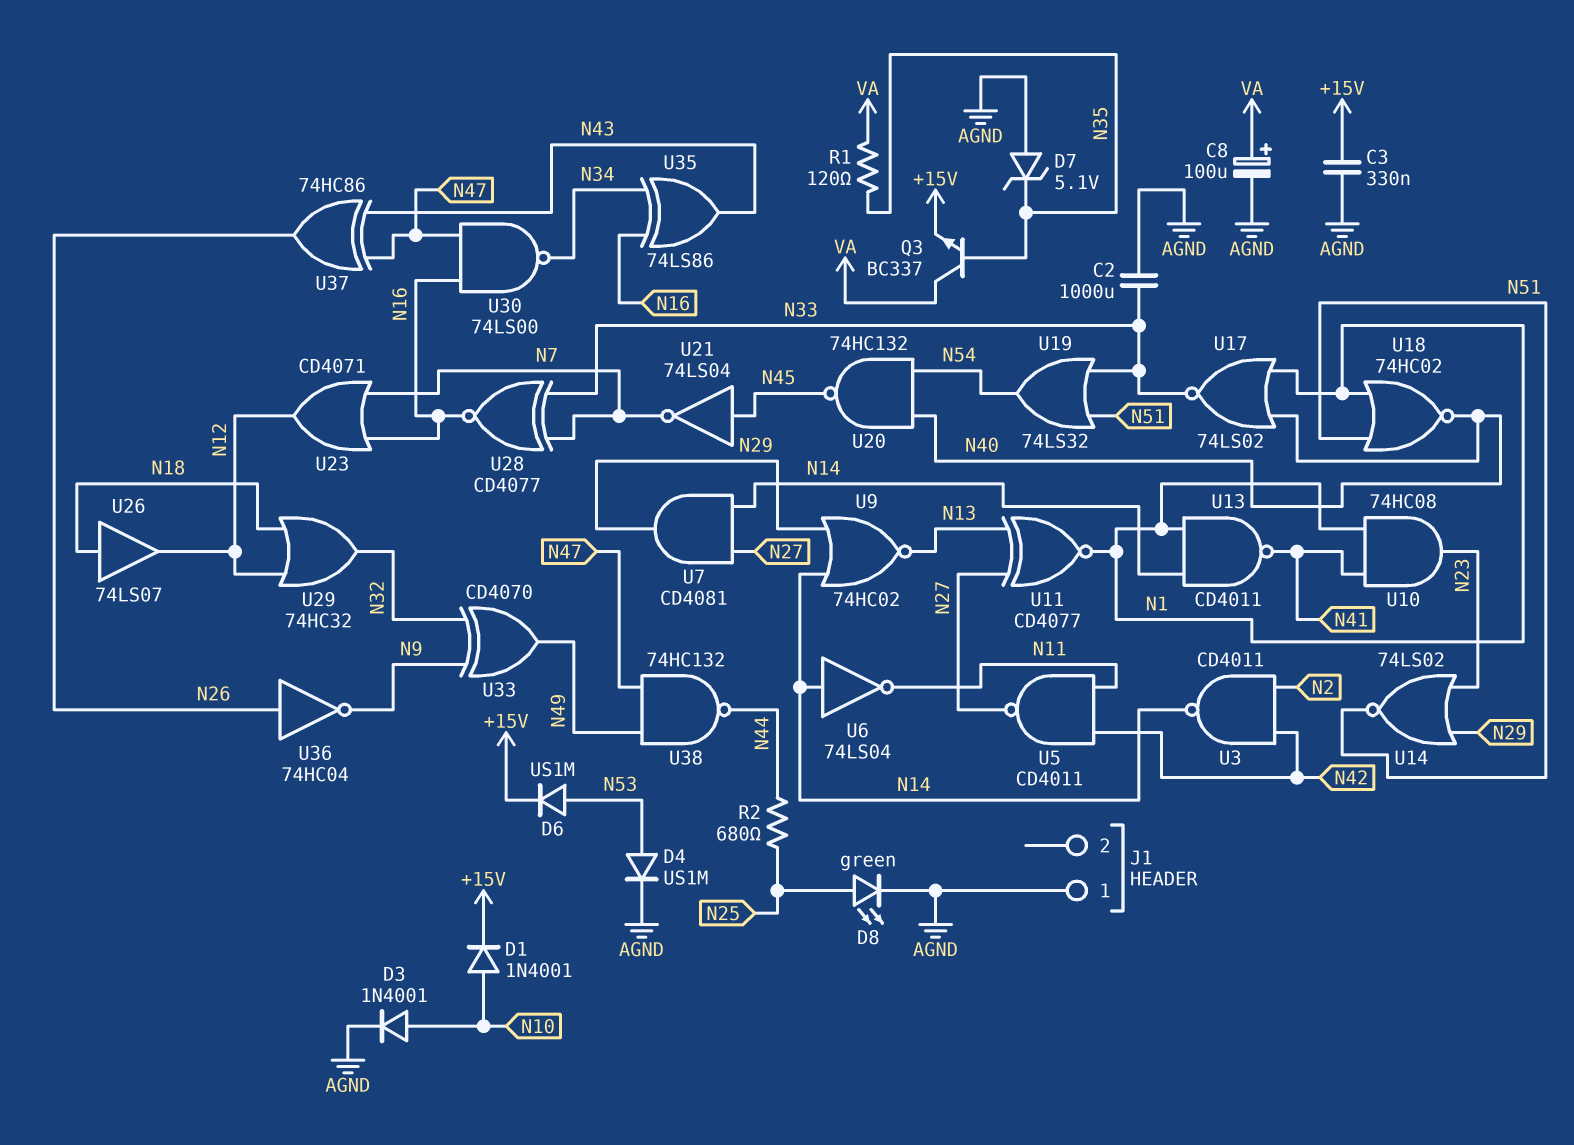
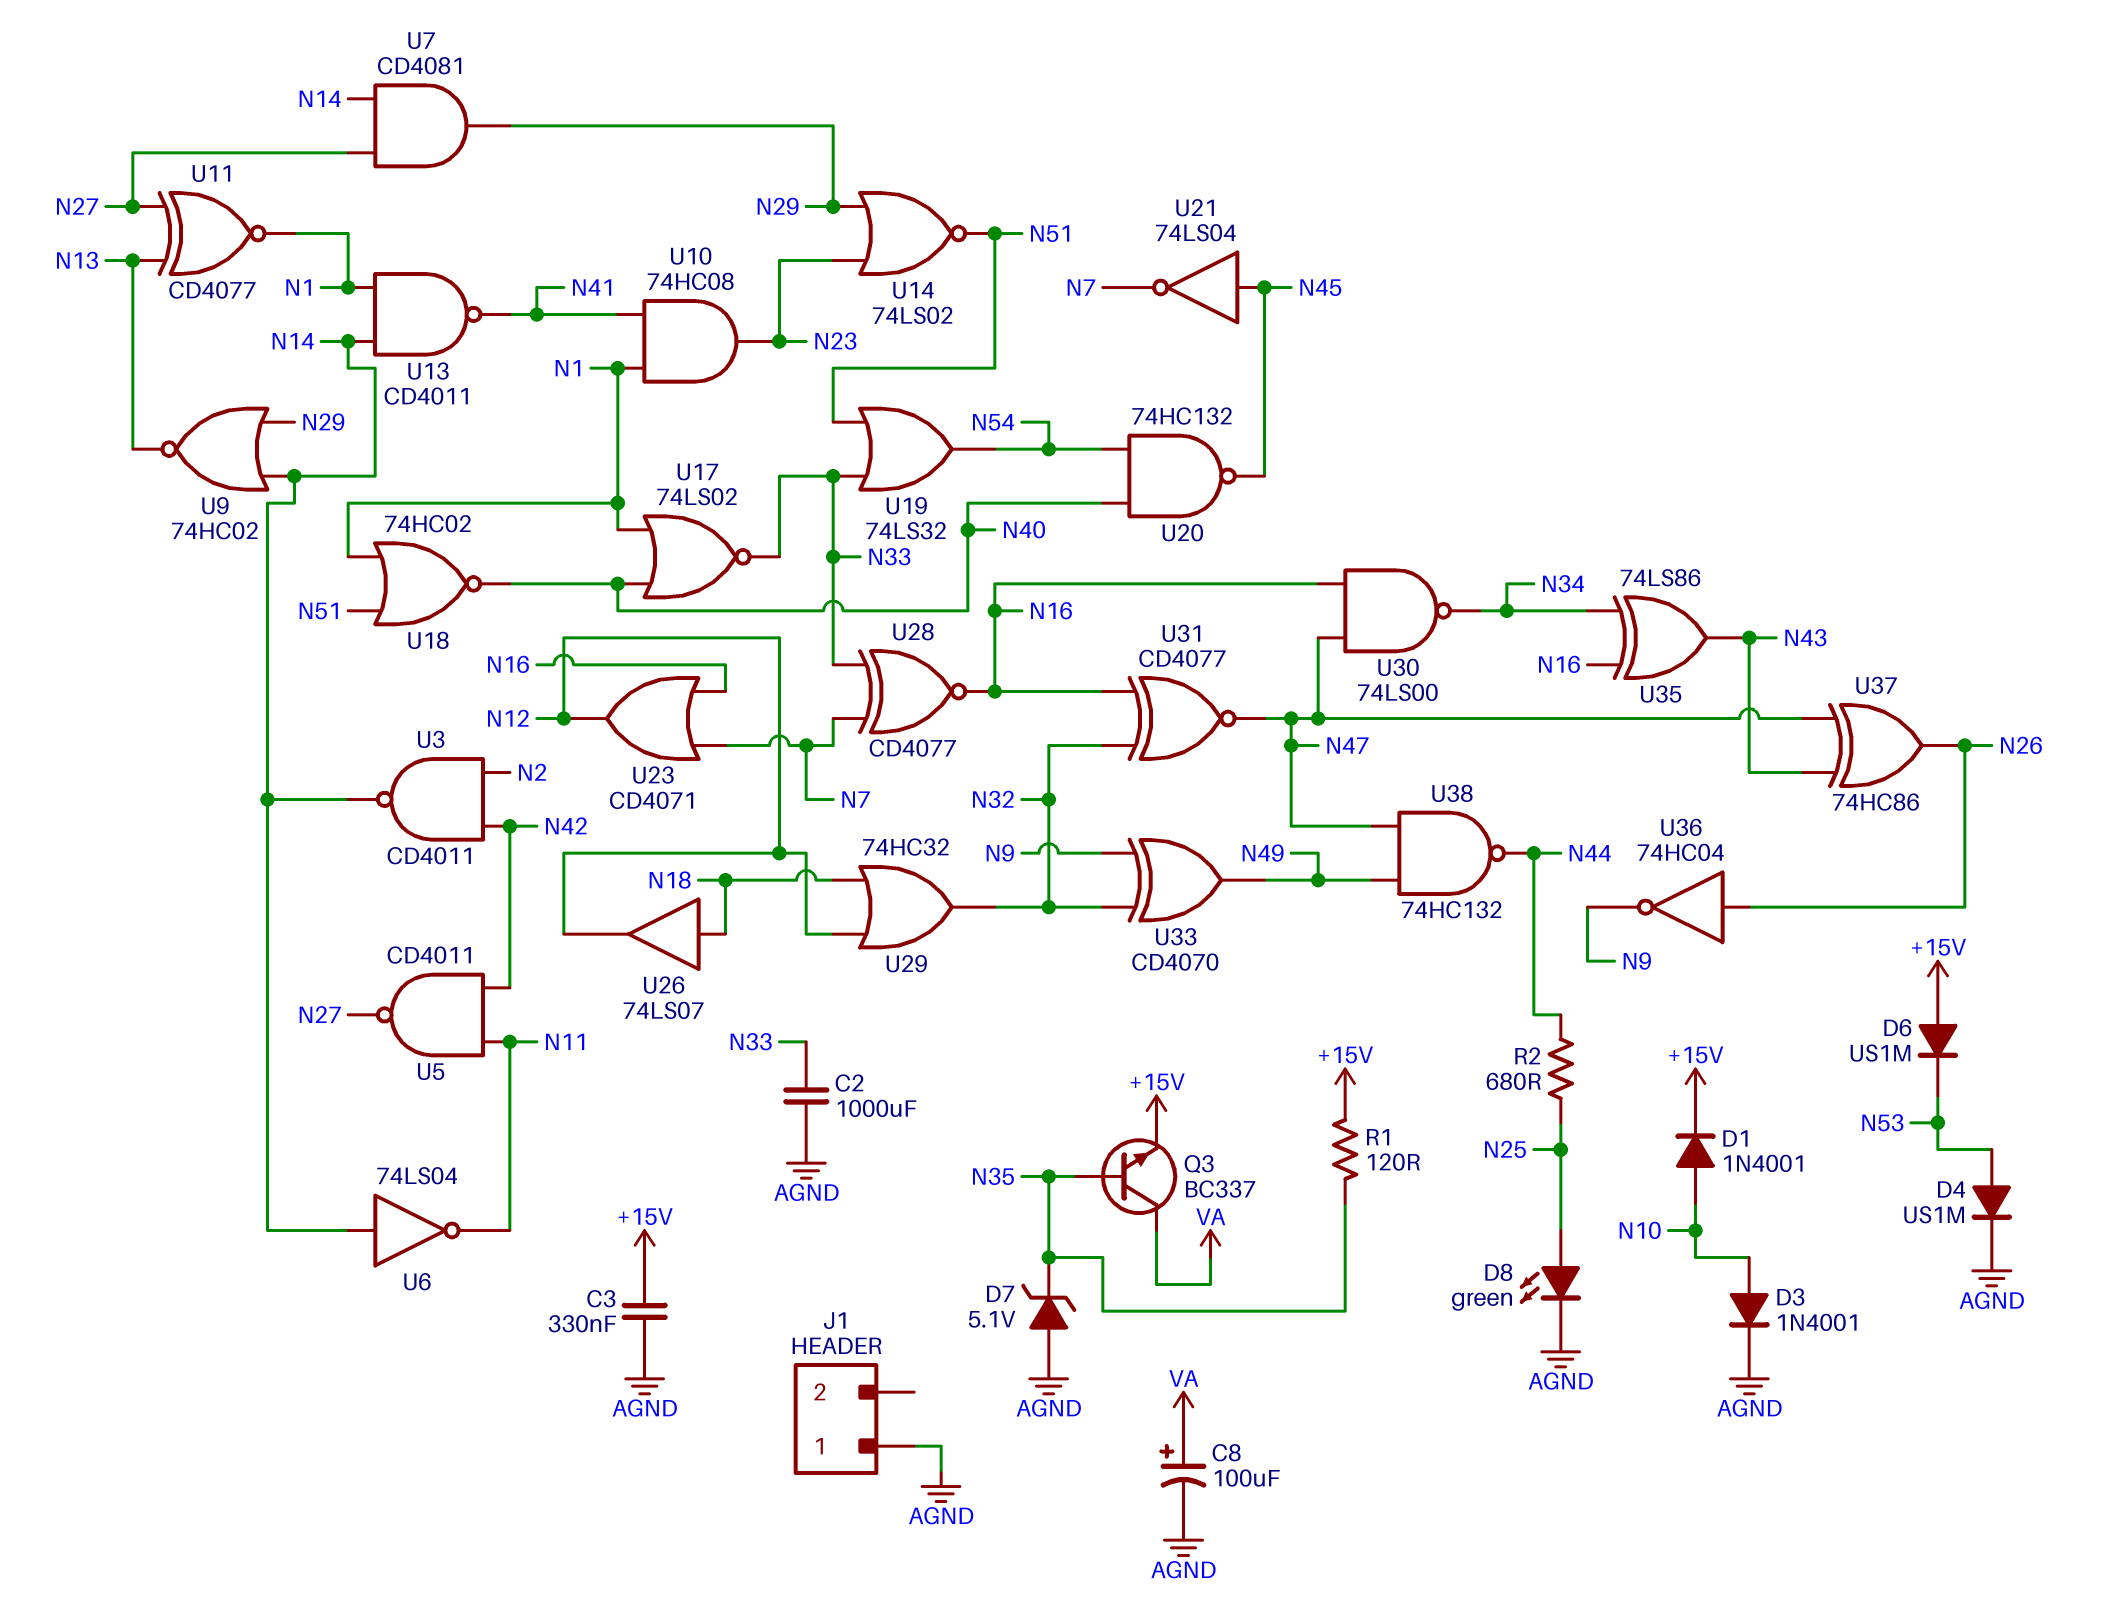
D6: diode US1M (A N53, K +15V) -> diode US1M (A +15V, K N53)
R1: 120 (N35, VA) -> 120 (+15V, N35)
U31: none -> XNOR CD4077 (in N16, in N32, out N47)

